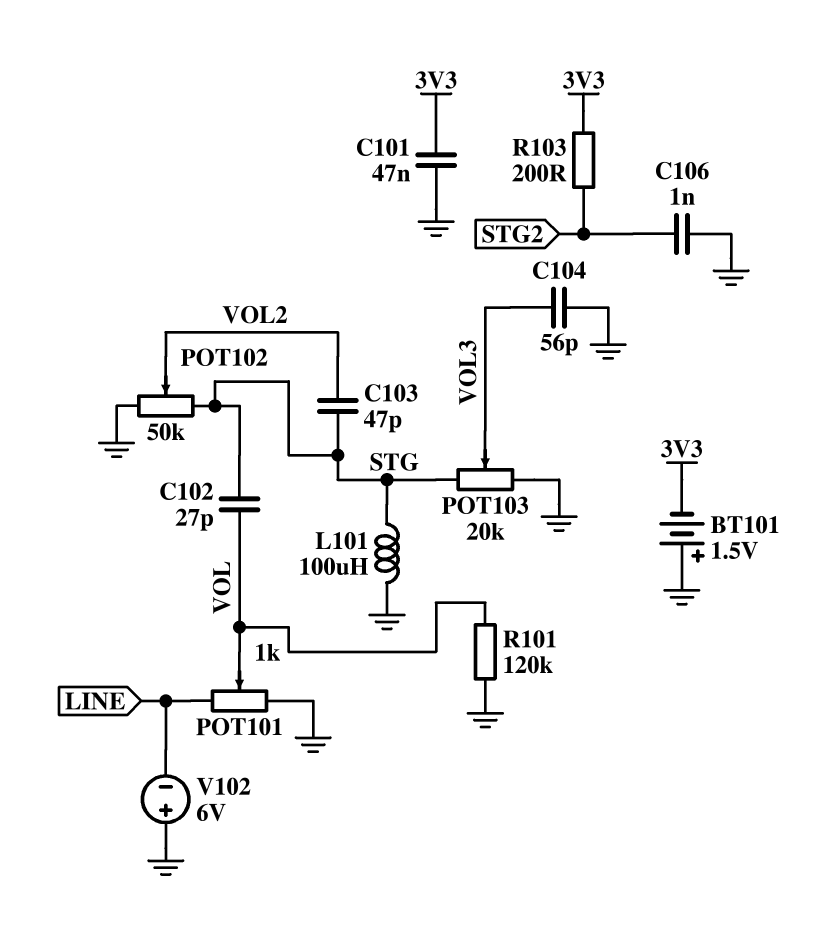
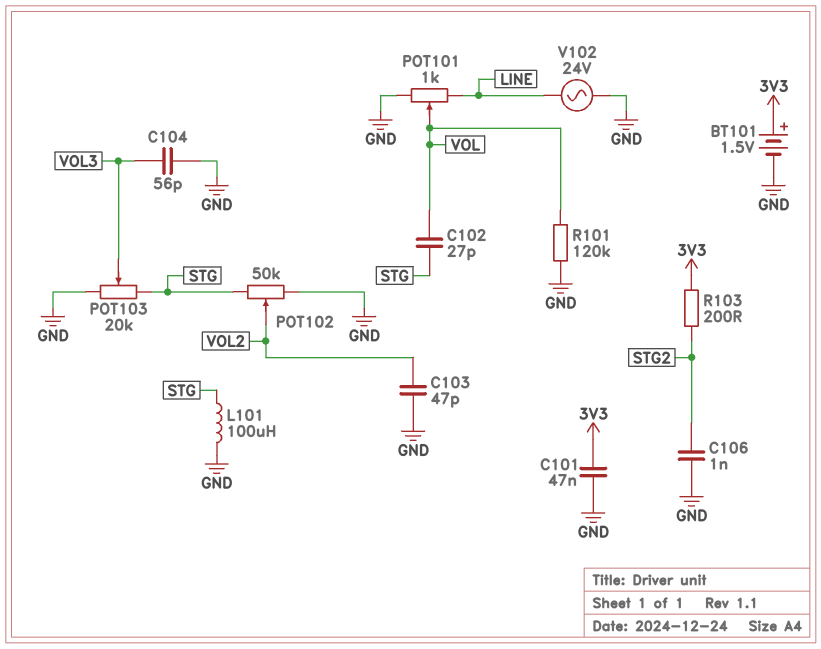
BT101: 1.5V (plus GND, minus 3V3) -> 1.5V (plus 3V3, minus GND)
C103: 47pF (STG, VOL2) -> 47pF (GND, VOL2)
V102: 6V (plus GND, minus LINE) -> AC 24V (GND, LINE)

